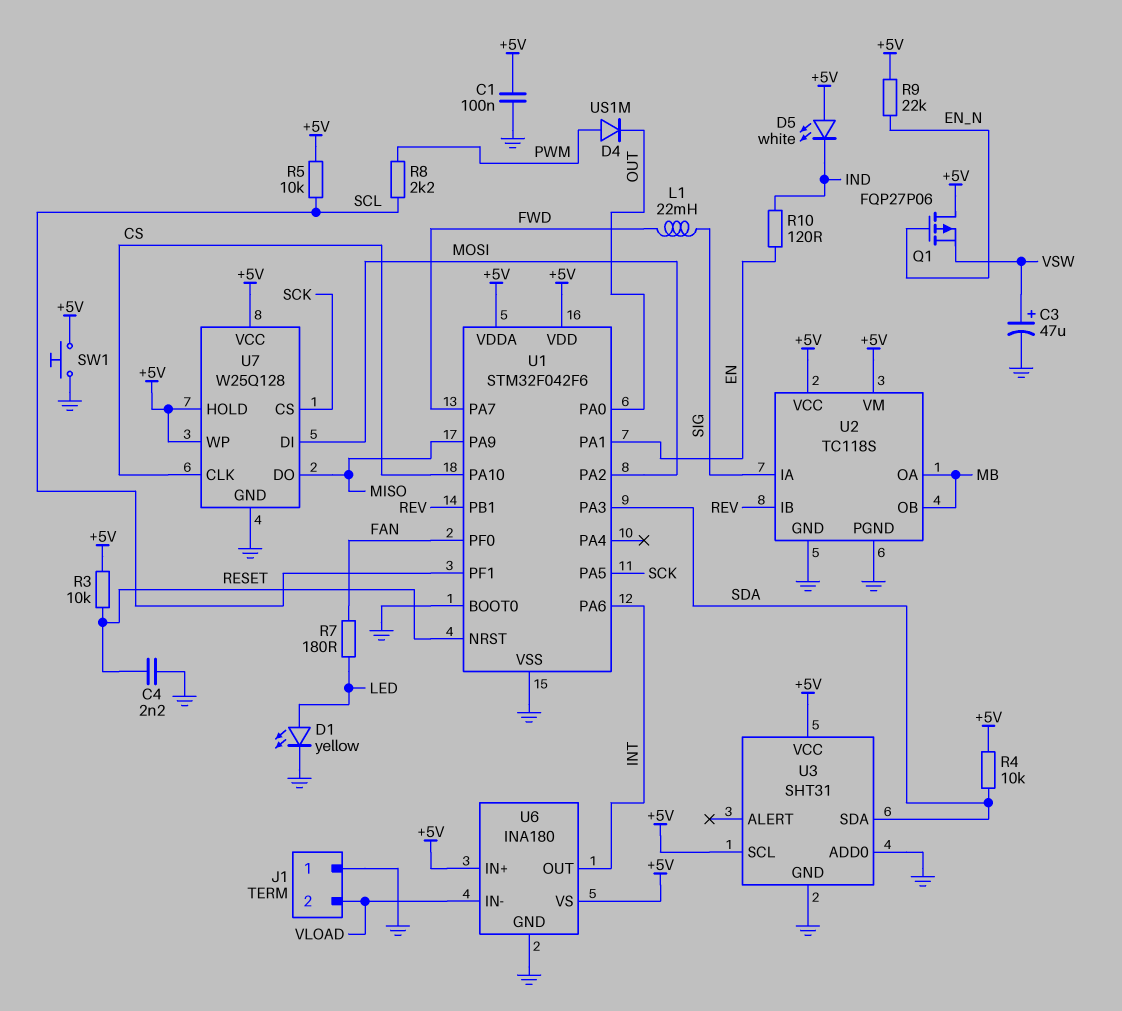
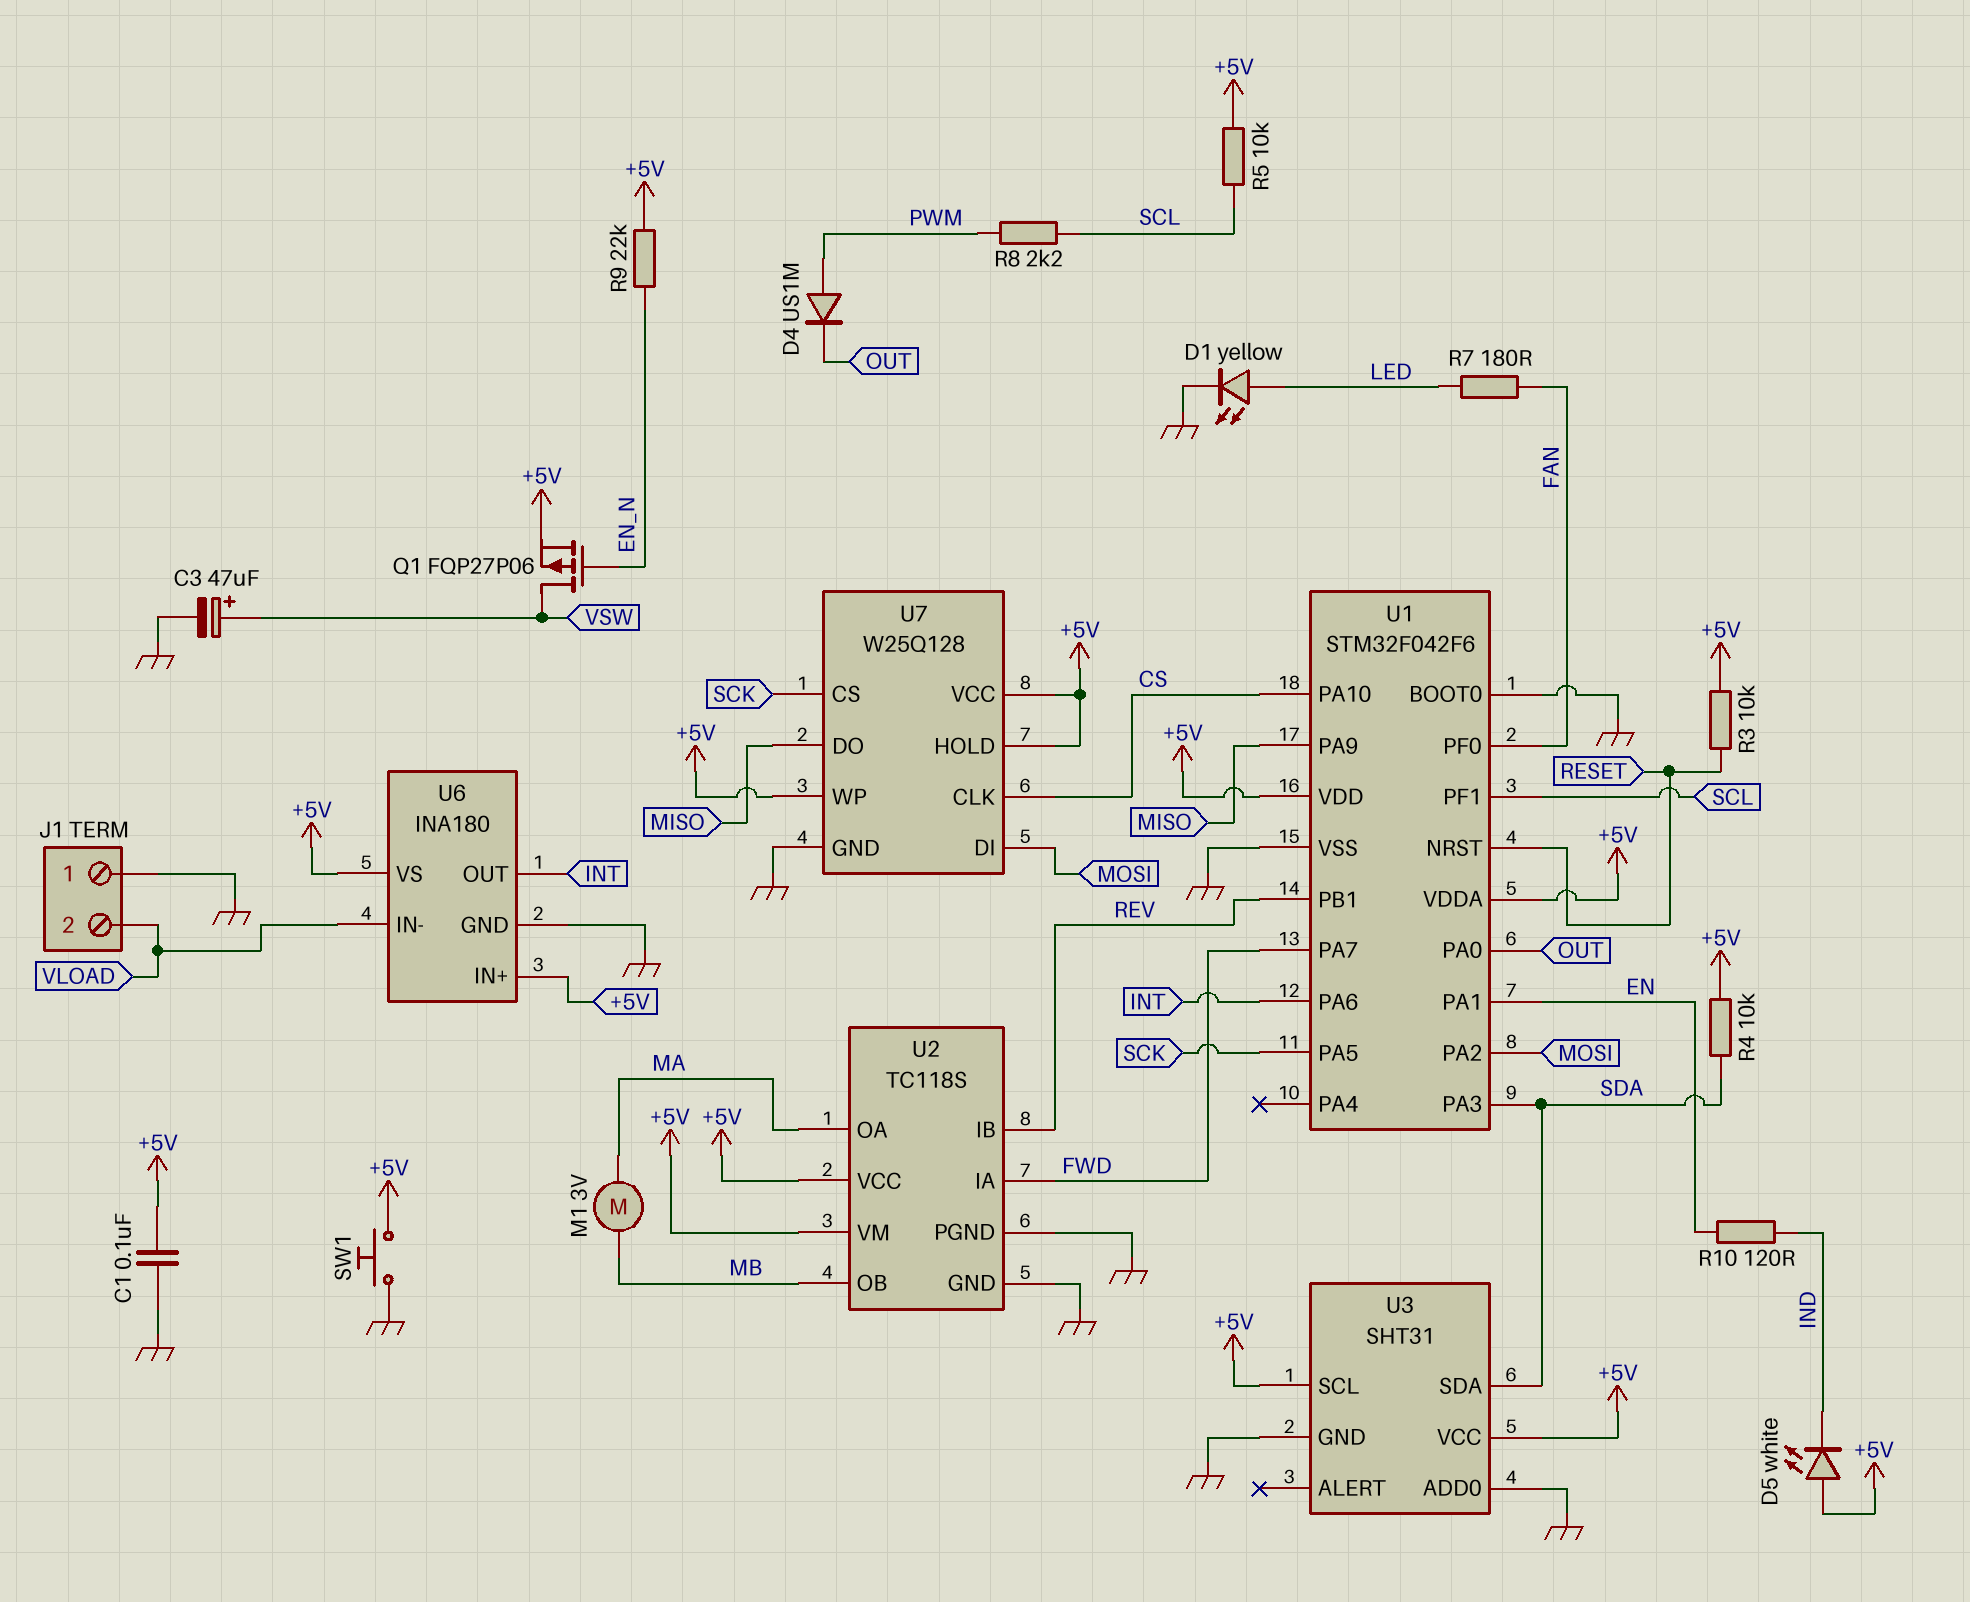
C4: 2.2nF (GND, RESET) -> none
L1: 22mH (FWD, SIG) -> none
M1: none -> motor 3V (MA, MB)
Q1: PMOS FQP27P06 (G EN_N, D +5V, S VSW) -> PMOS FQP27P06 (G EN_N, D VSW, S +5V)
U2 pin IA: SIG -> FWD
U2 pin OA: MB -> MA

